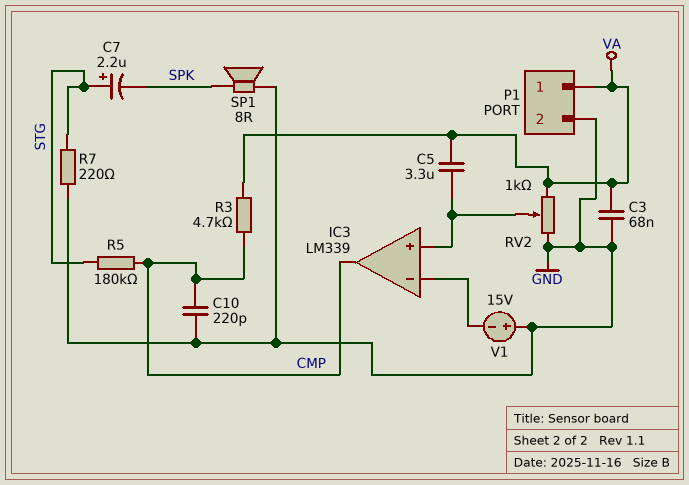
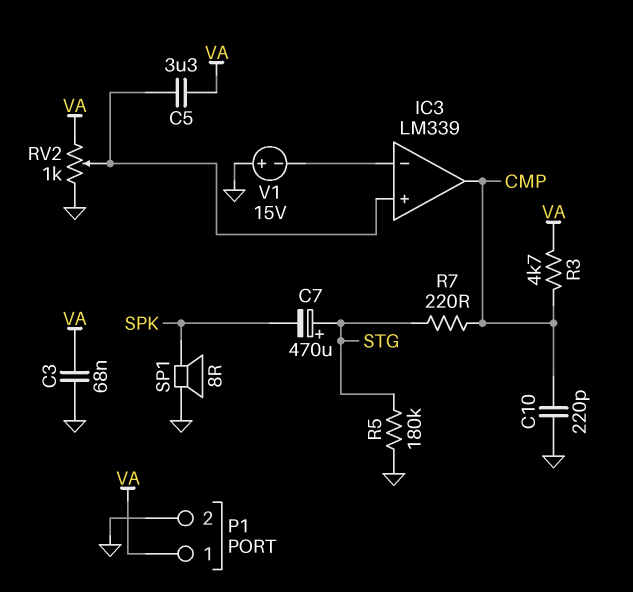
C7: 2.2uF (plus STG, minus SPK) -> 470uF (plus STG, minus SPK)
R5: 180k (CMP, STG) -> 180k (GND, STG)
R7: 220 (GND, STG) -> 220 (CMP, STG)

